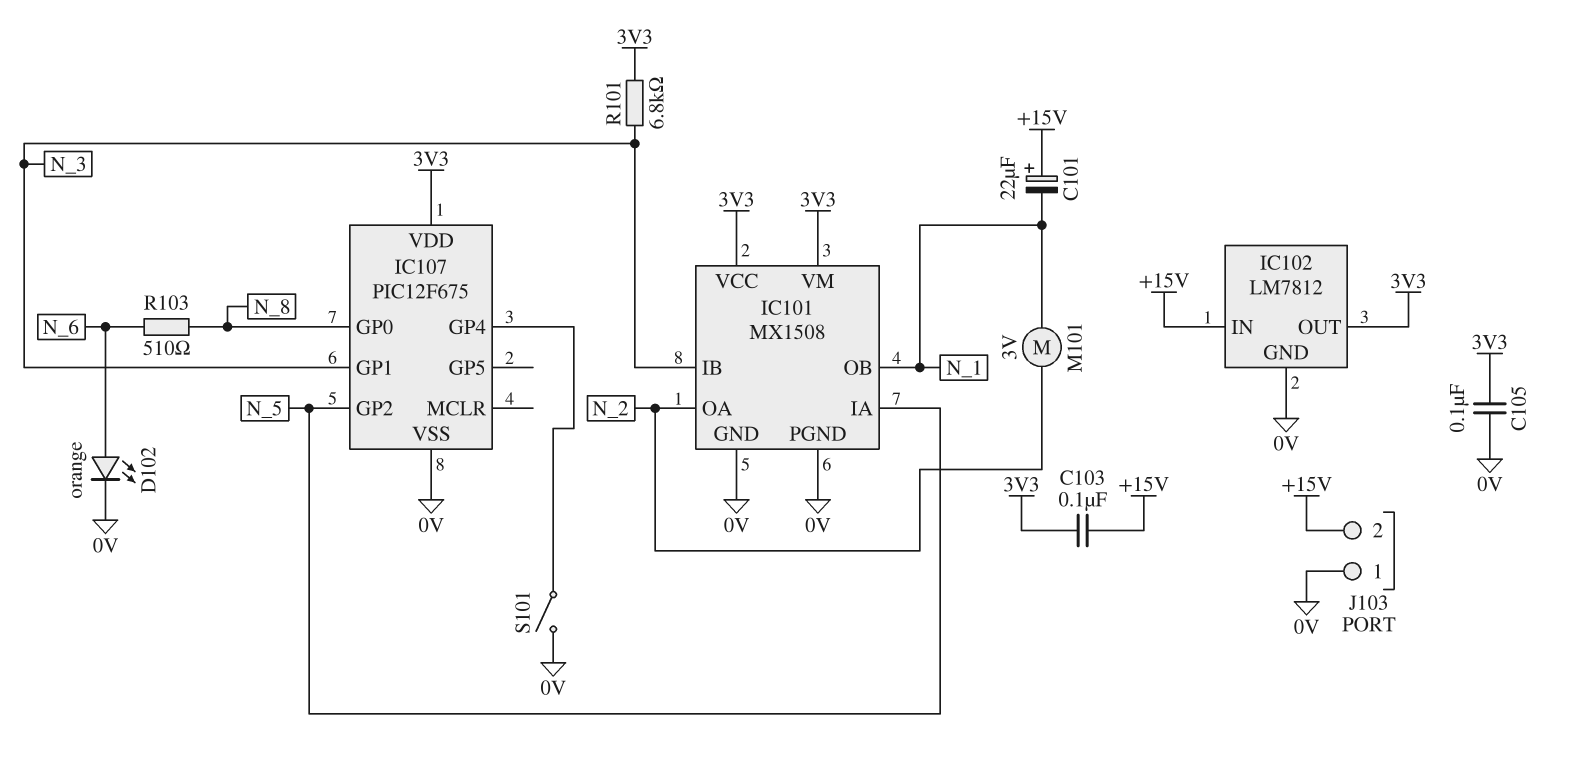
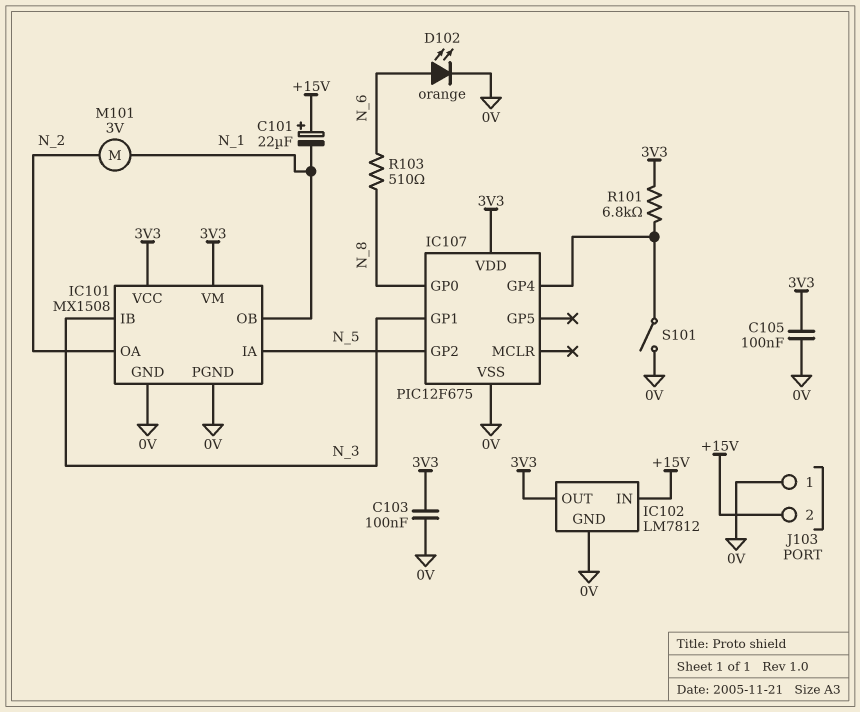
C103: 100nF (+15V, 3V3) -> 100nF (0V, 3V3)
R101: 6.8k (3V3, N_3) -> 6.8k (3V3, IC107/GP4)

